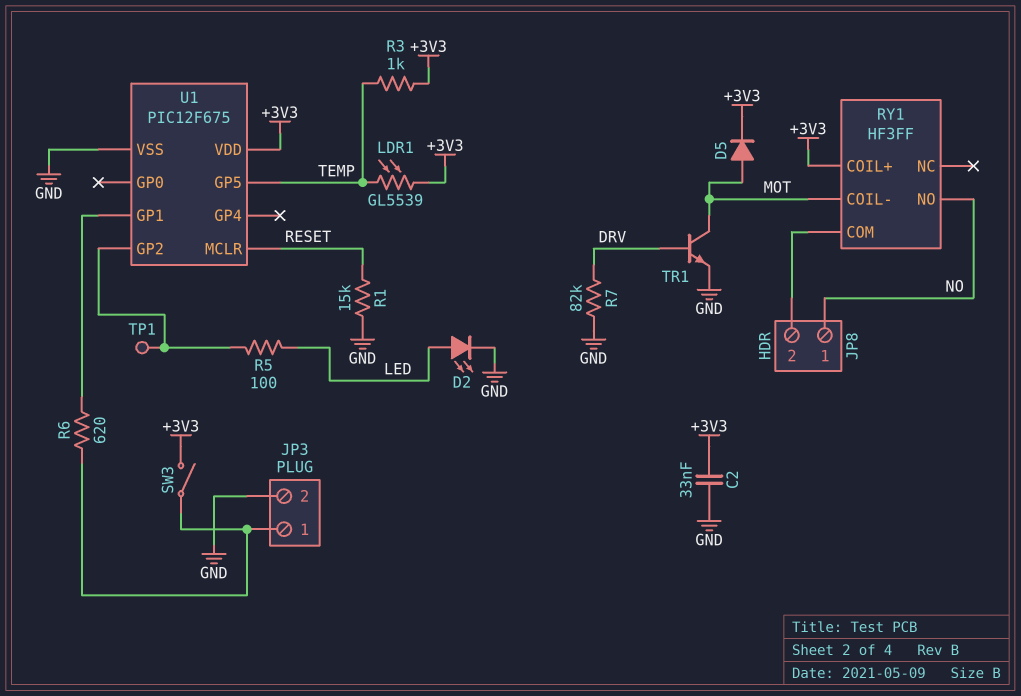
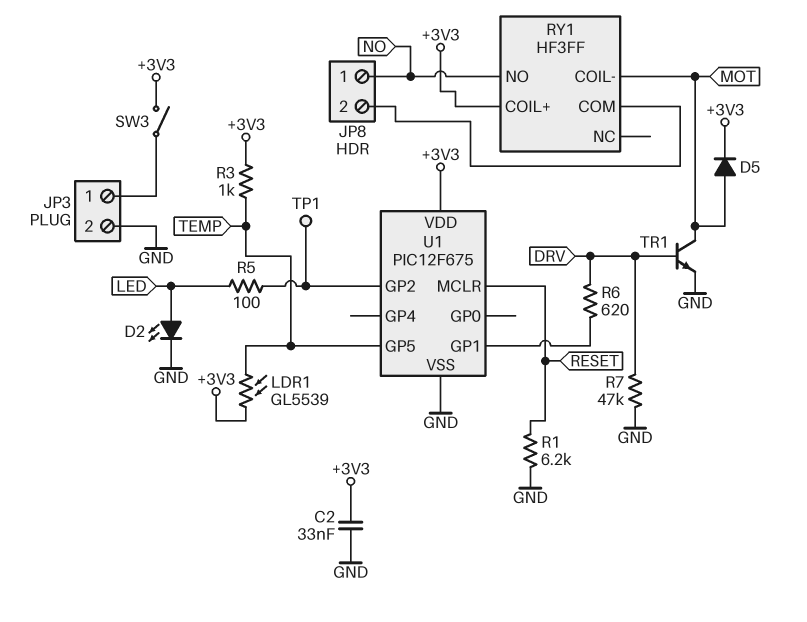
R1: 15k (GND, RESET) -> 6.2k (GND, RESET)
R6: 620 (JP3/1, U1/GP1) -> 620 (DRV, U1/GP1)
R7: 82k (DRV, GND) -> 47k (DRV, GND)

